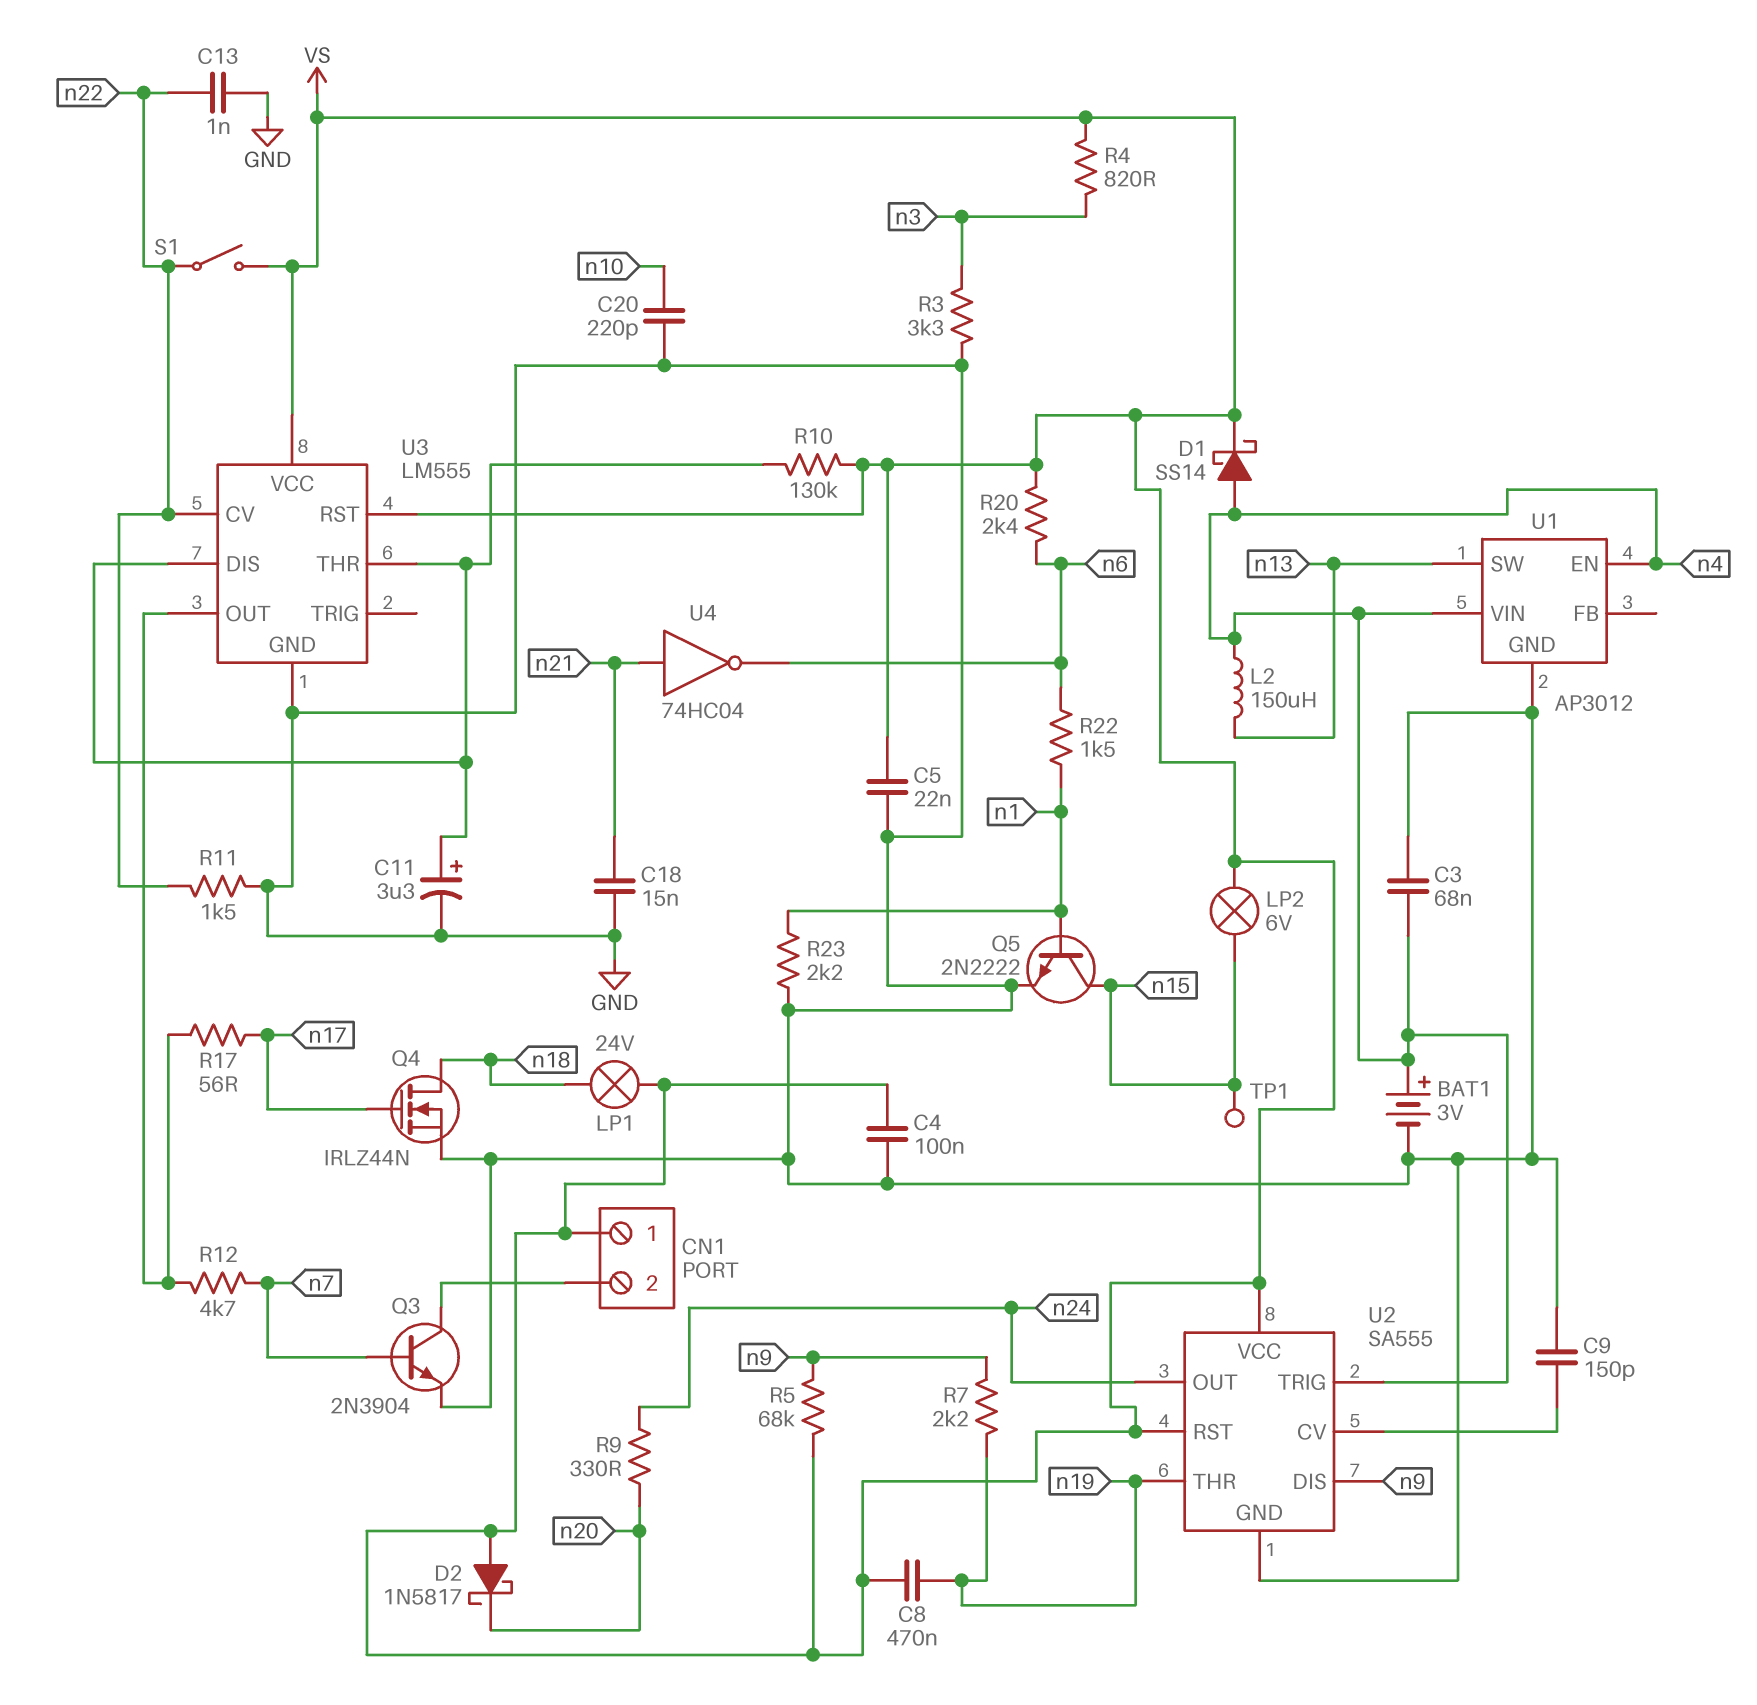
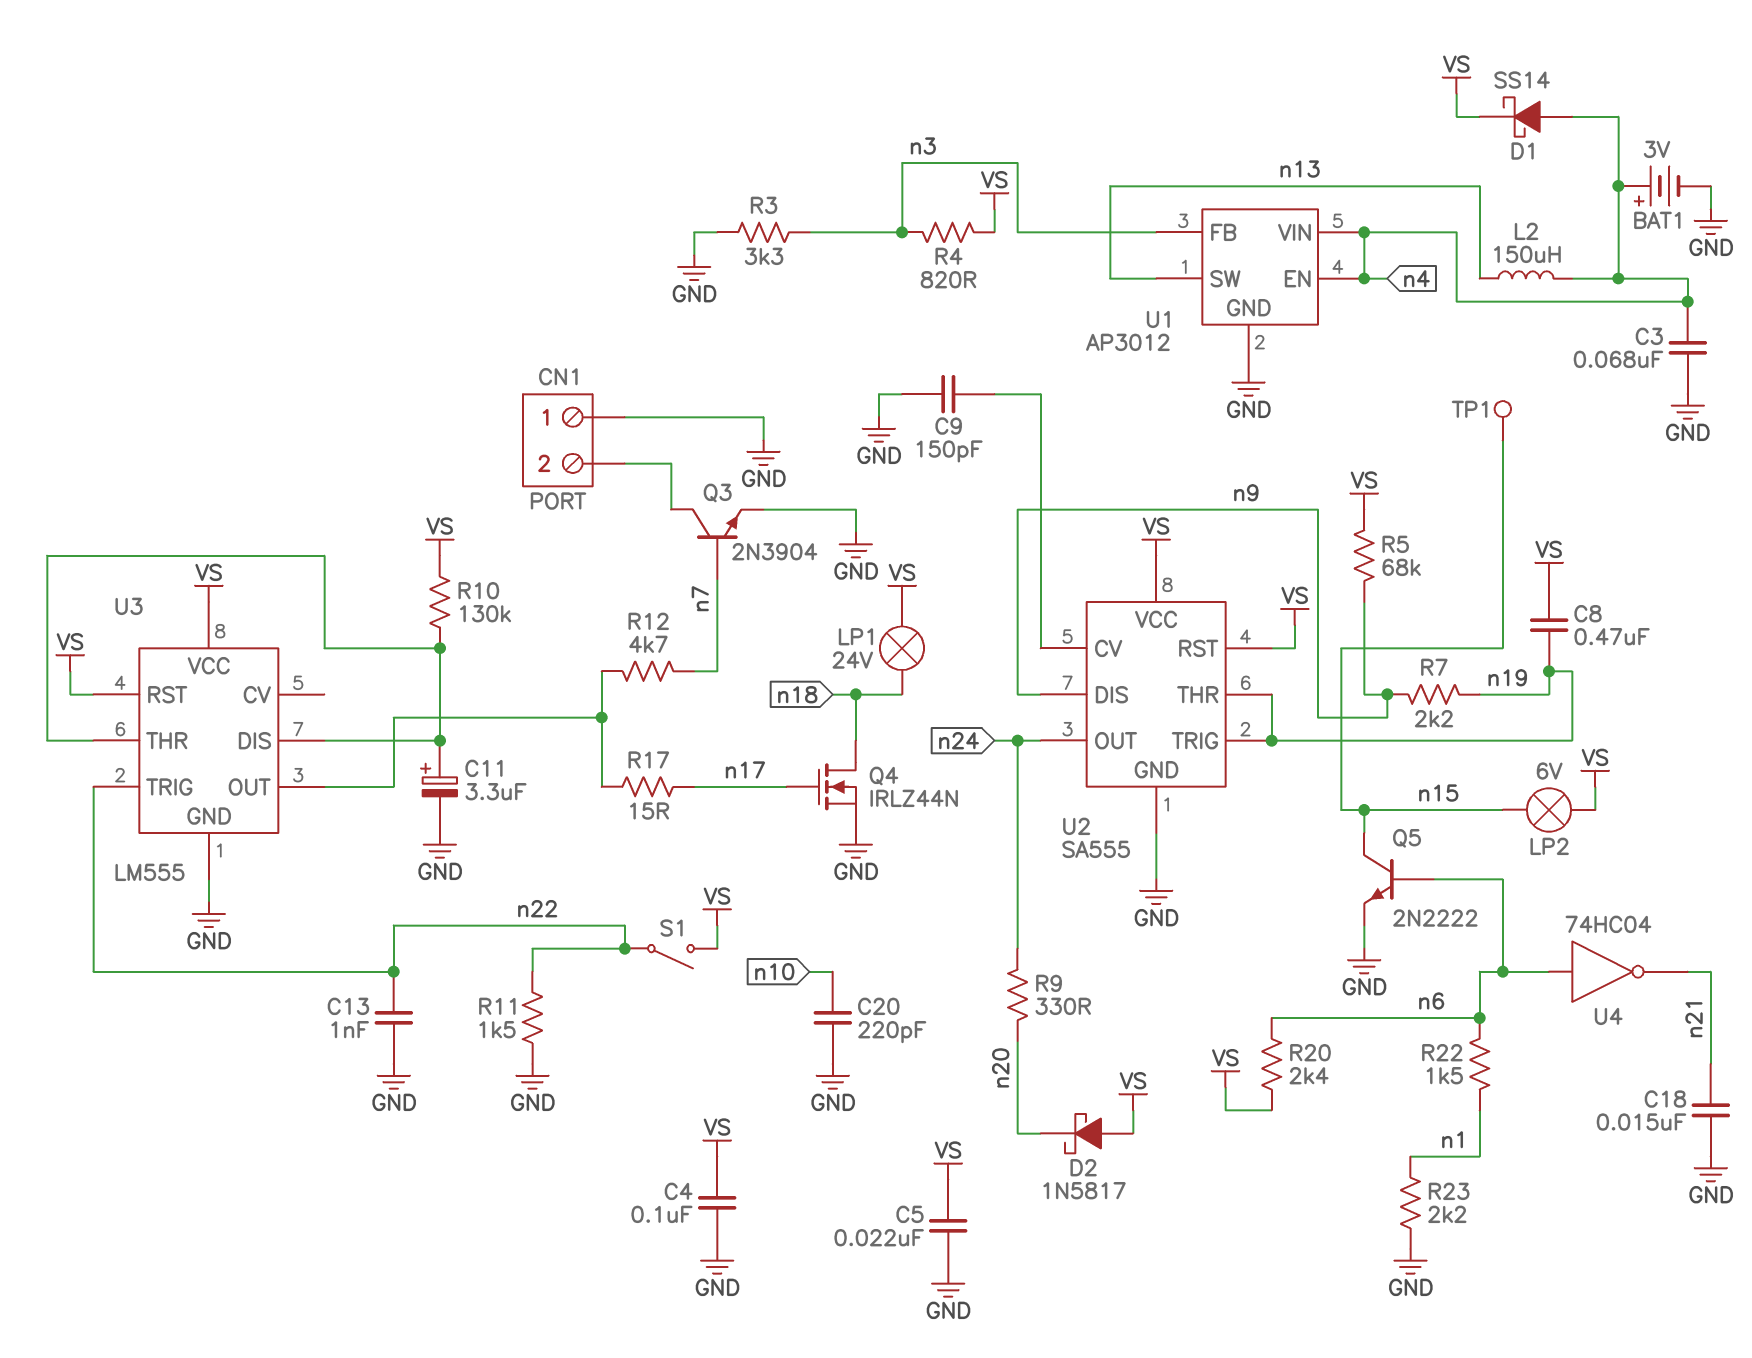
CN1 pin 1: VS -> GND
Q5: NPN 2N2222 (B n1, C n15, E GND) -> NPN 2N2222 (B n6, C n15, E GND)
R17: 56 (U3/OUT, n17) -> 15 (U3/OUT, n17)
U1 pin FB: none -> n3
U2 pin TRIG: n4 -> n19
U3 pin CV: n22 -> none
U3 pin TRIG: none -> n22
U4: NOT 74HC04 (in n21, out n6) -> NOT 74HC04 (in n6, out n21)

